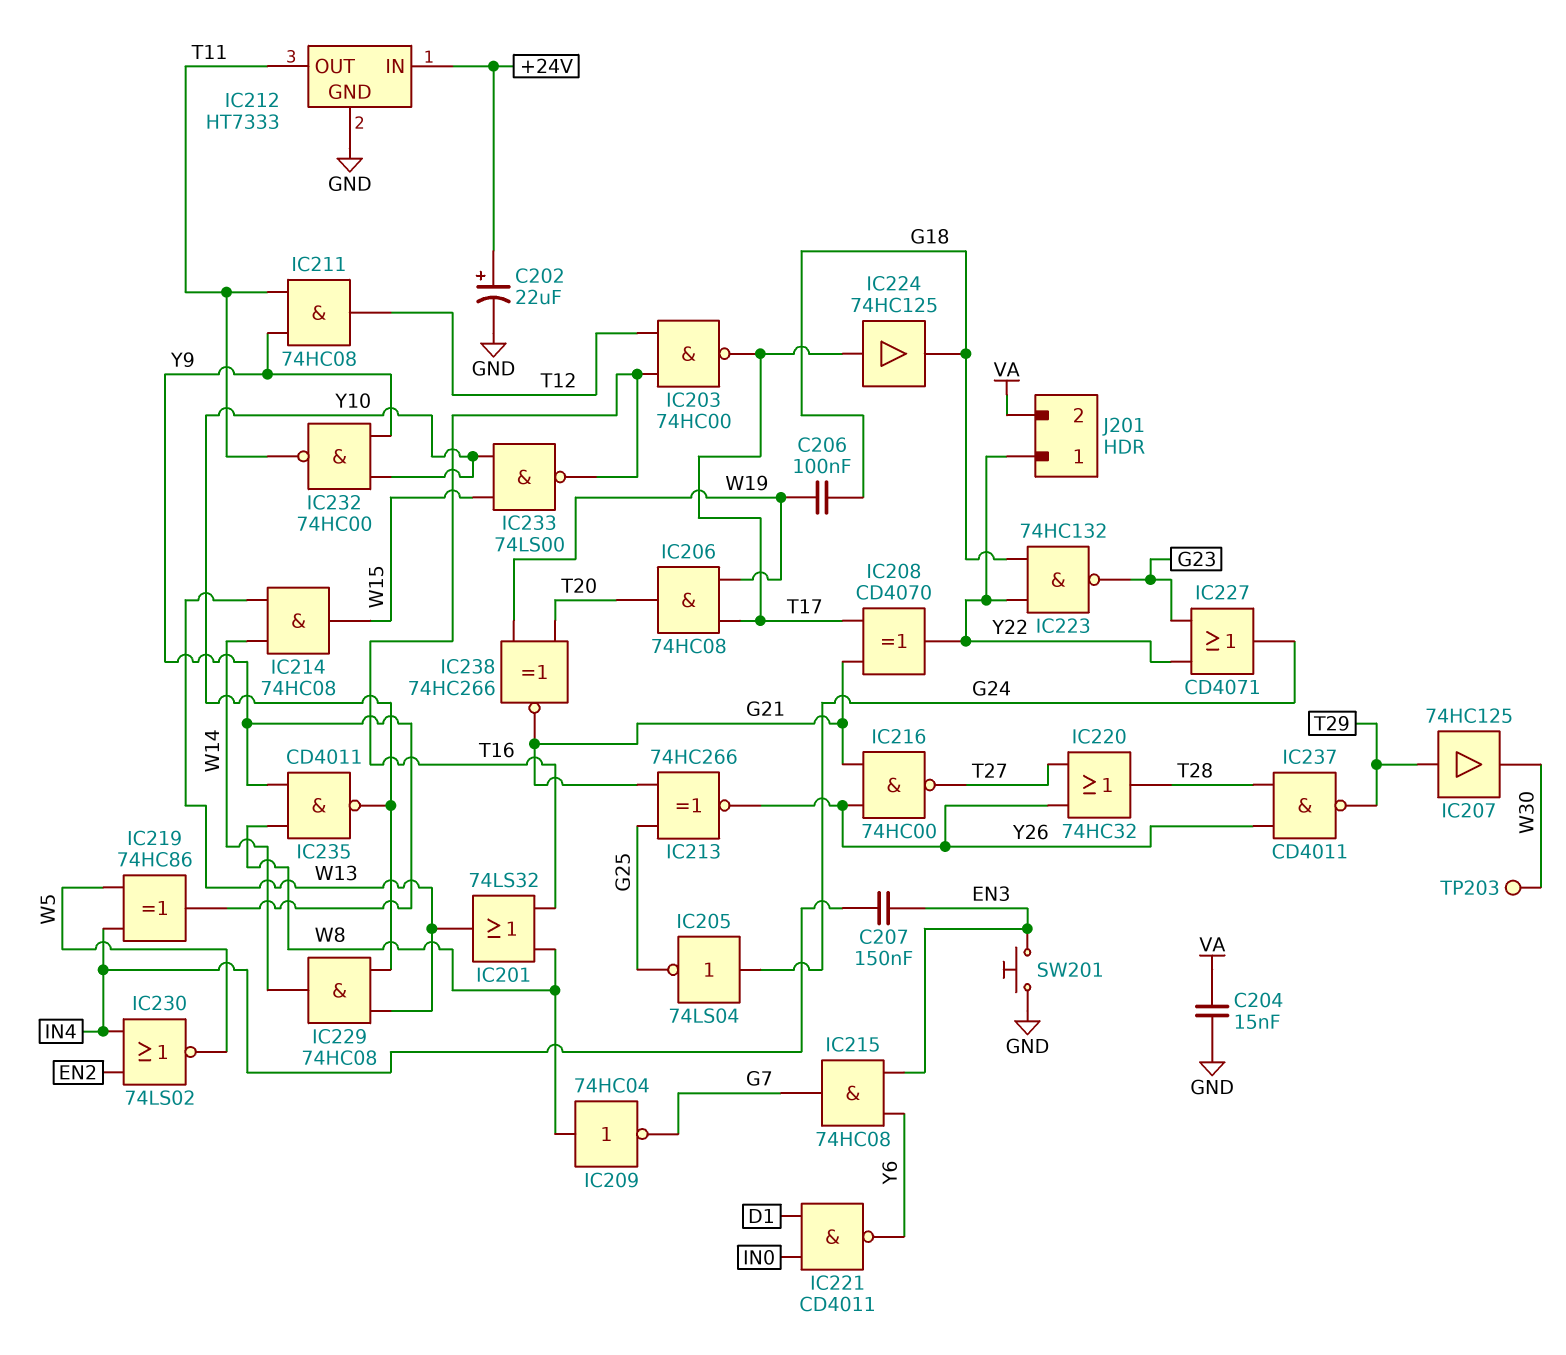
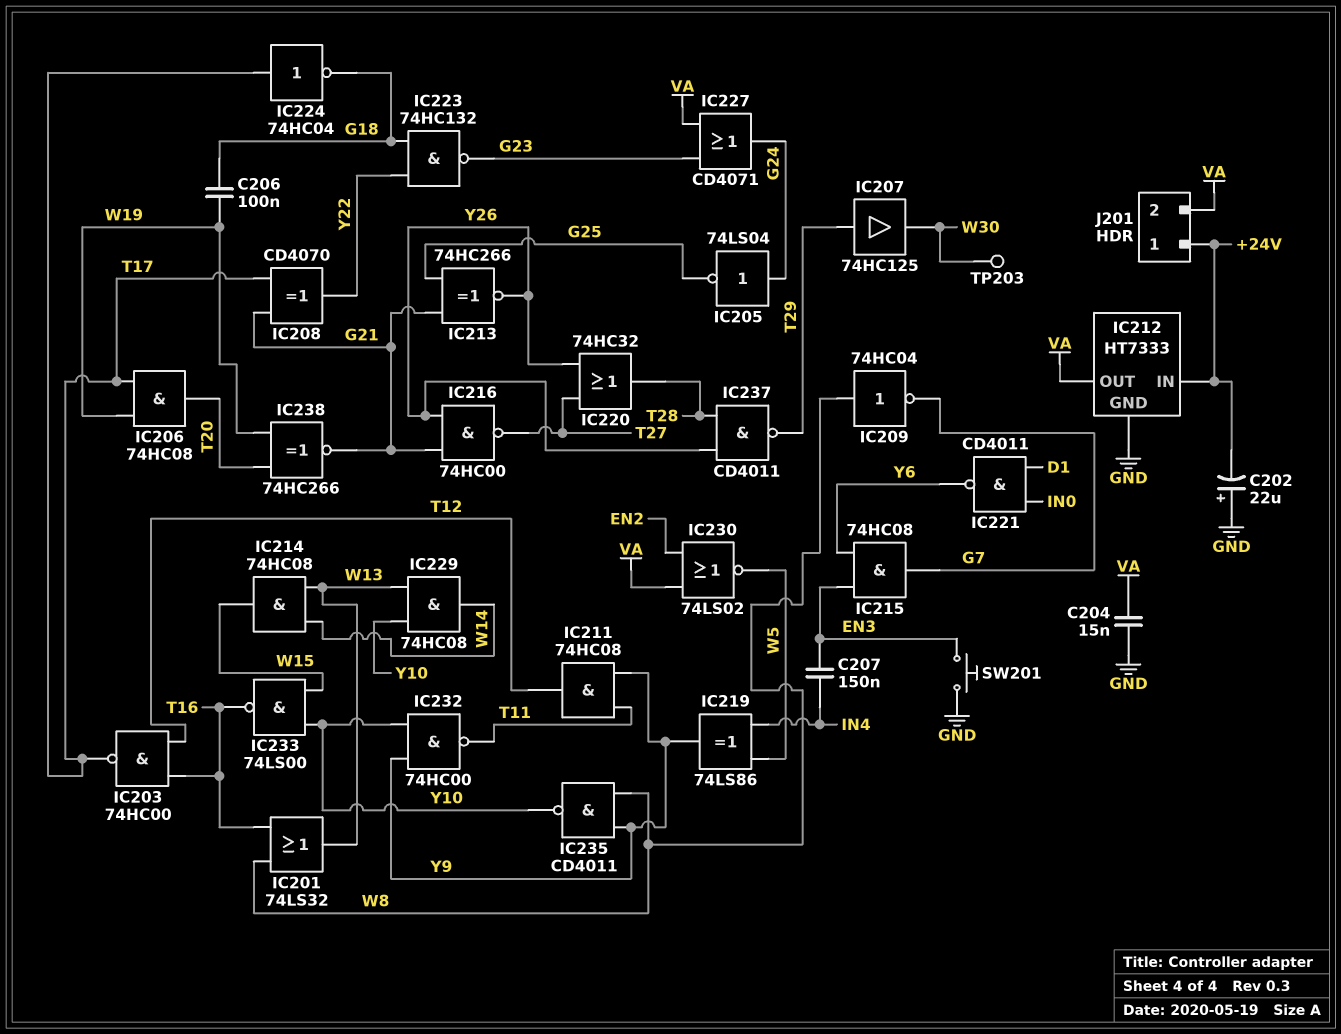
C202: 22uF (plus +24V, minus GND) -> 22uF (plus GND, minus +24V)
IC212 pin OUT: T11 -> VA
IC219: XOR 74HC86 (in IN4, in W5, out Y9) -> XOR 74LS86 (in IN4, in W5, out Y9)
IC224: buffer 74HC125 (in T17, out G18) -> NOT 74HC04 (in T17, out G18)
IC227: OR CD4071 (in G23, in Y22, out G24) -> OR CD4071 (in G23, in VA, out G24)
IC230: NOR 74LS02 (in EN2, in IN4, out W5) -> NOR 74LS02 (in EN2, in VA, out W5)
J201 pin 1: Y22 -> +24V

